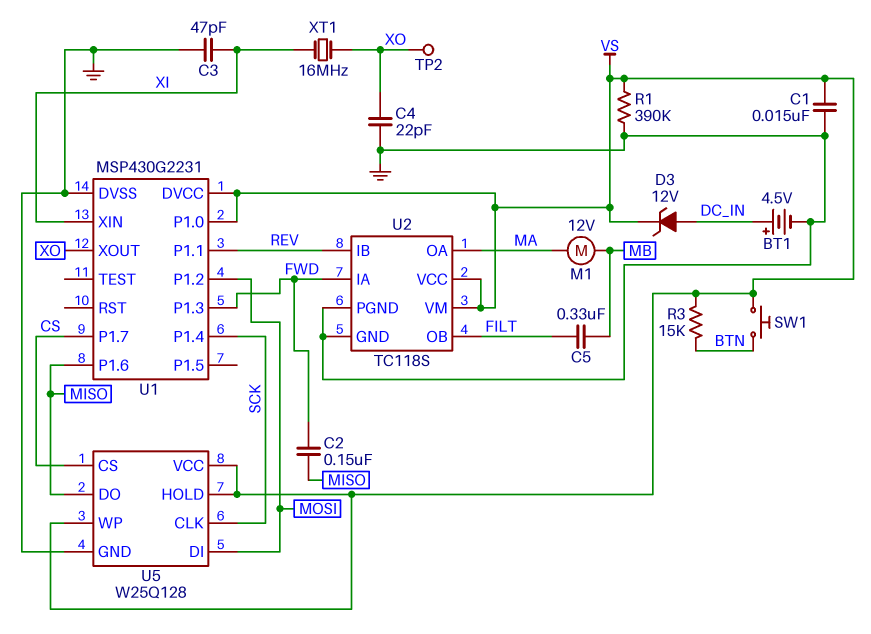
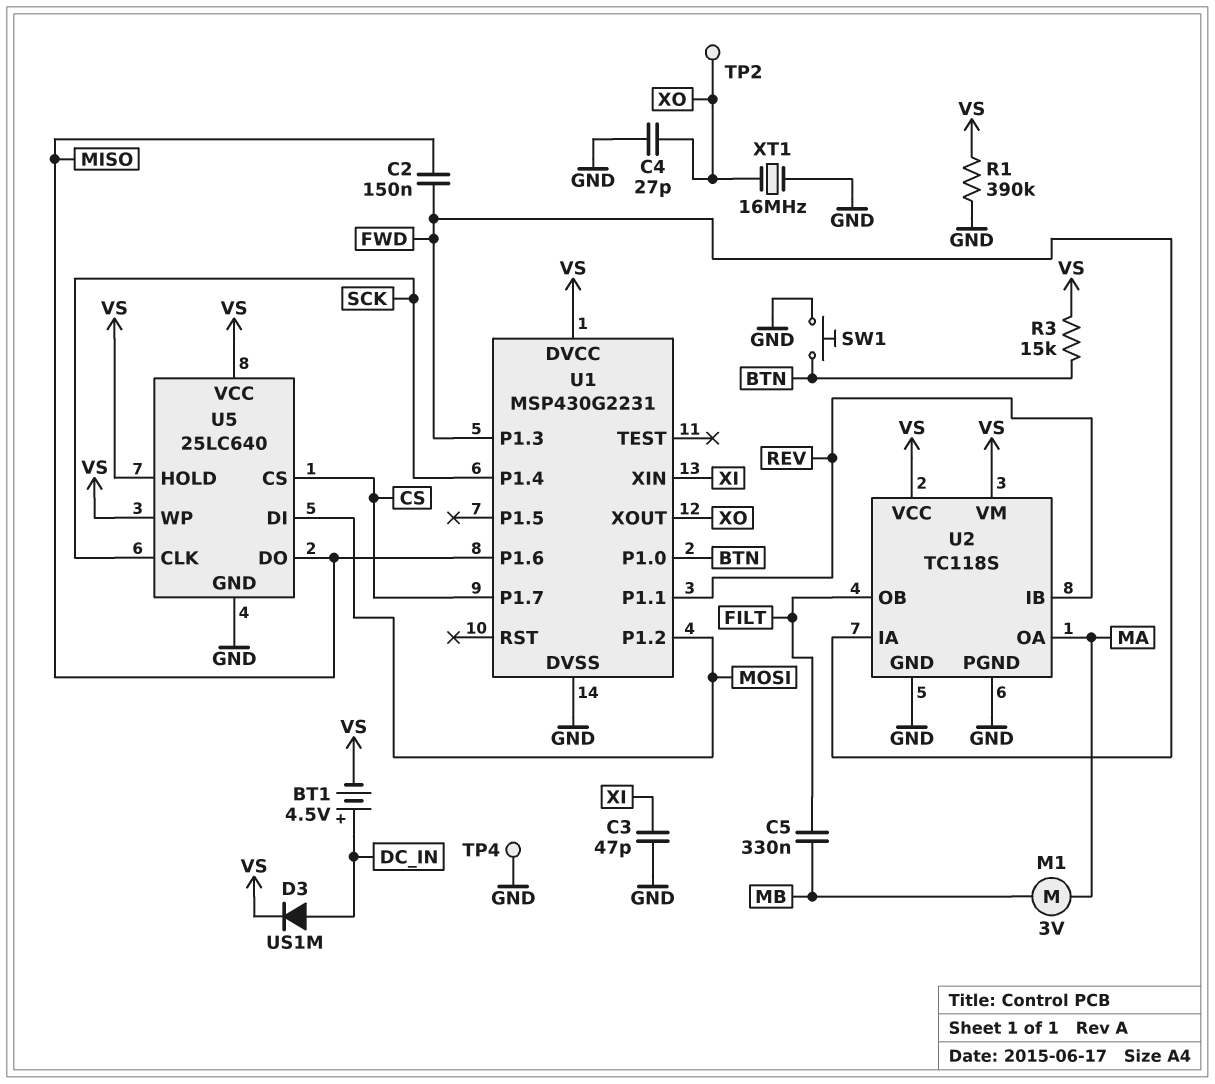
BT1: 4.5V (plus DC_IN, minus GND) -> 4.5V (plus DC_IN, minus VS)
C1: 15nF (GND, VS) -> none
C4: 22pF (GND, XO) -> 27pF (GND, XO)
D3: zener 12V (A DC_IN, K VS) -> diode US1M (A DC_IN, K VS)
M1: motor 12V (MA, MB) -> motor 3V (MA, MB)
SW1: button (BTN, VS) -> button (BTN, GND)
TP4: none -> test point (GND)
U1 pin P1.0: VS -> BTN
U5: W25Q128 -> 25LC640
XT1: 16MHz (XI, XO) -> 16MHz (GND, XO)

